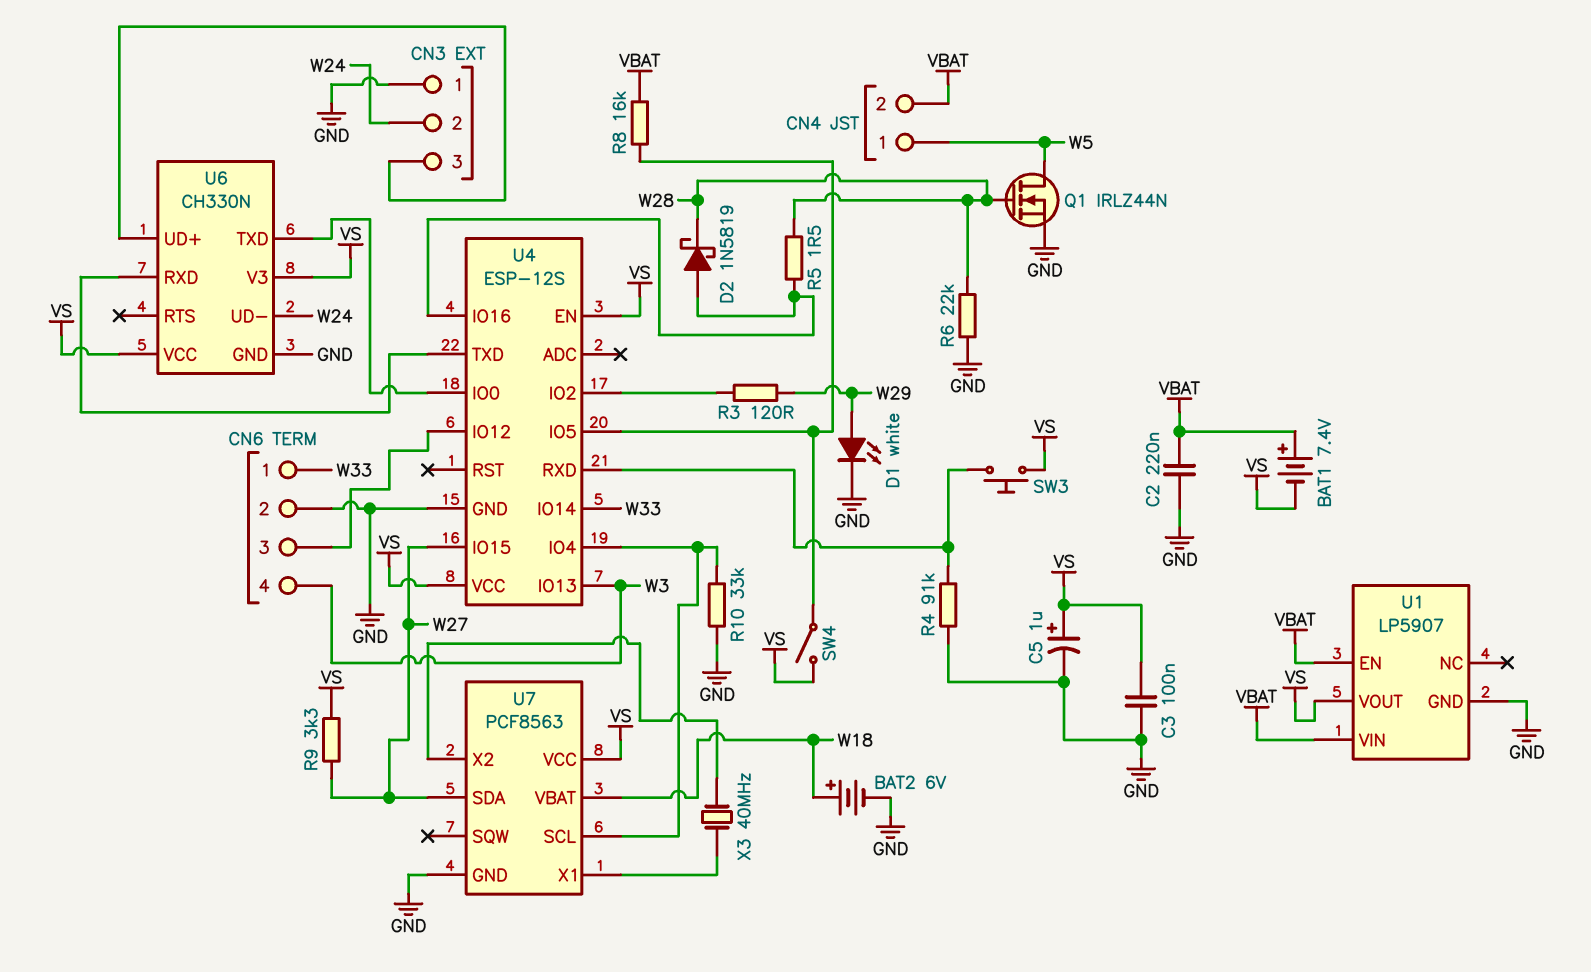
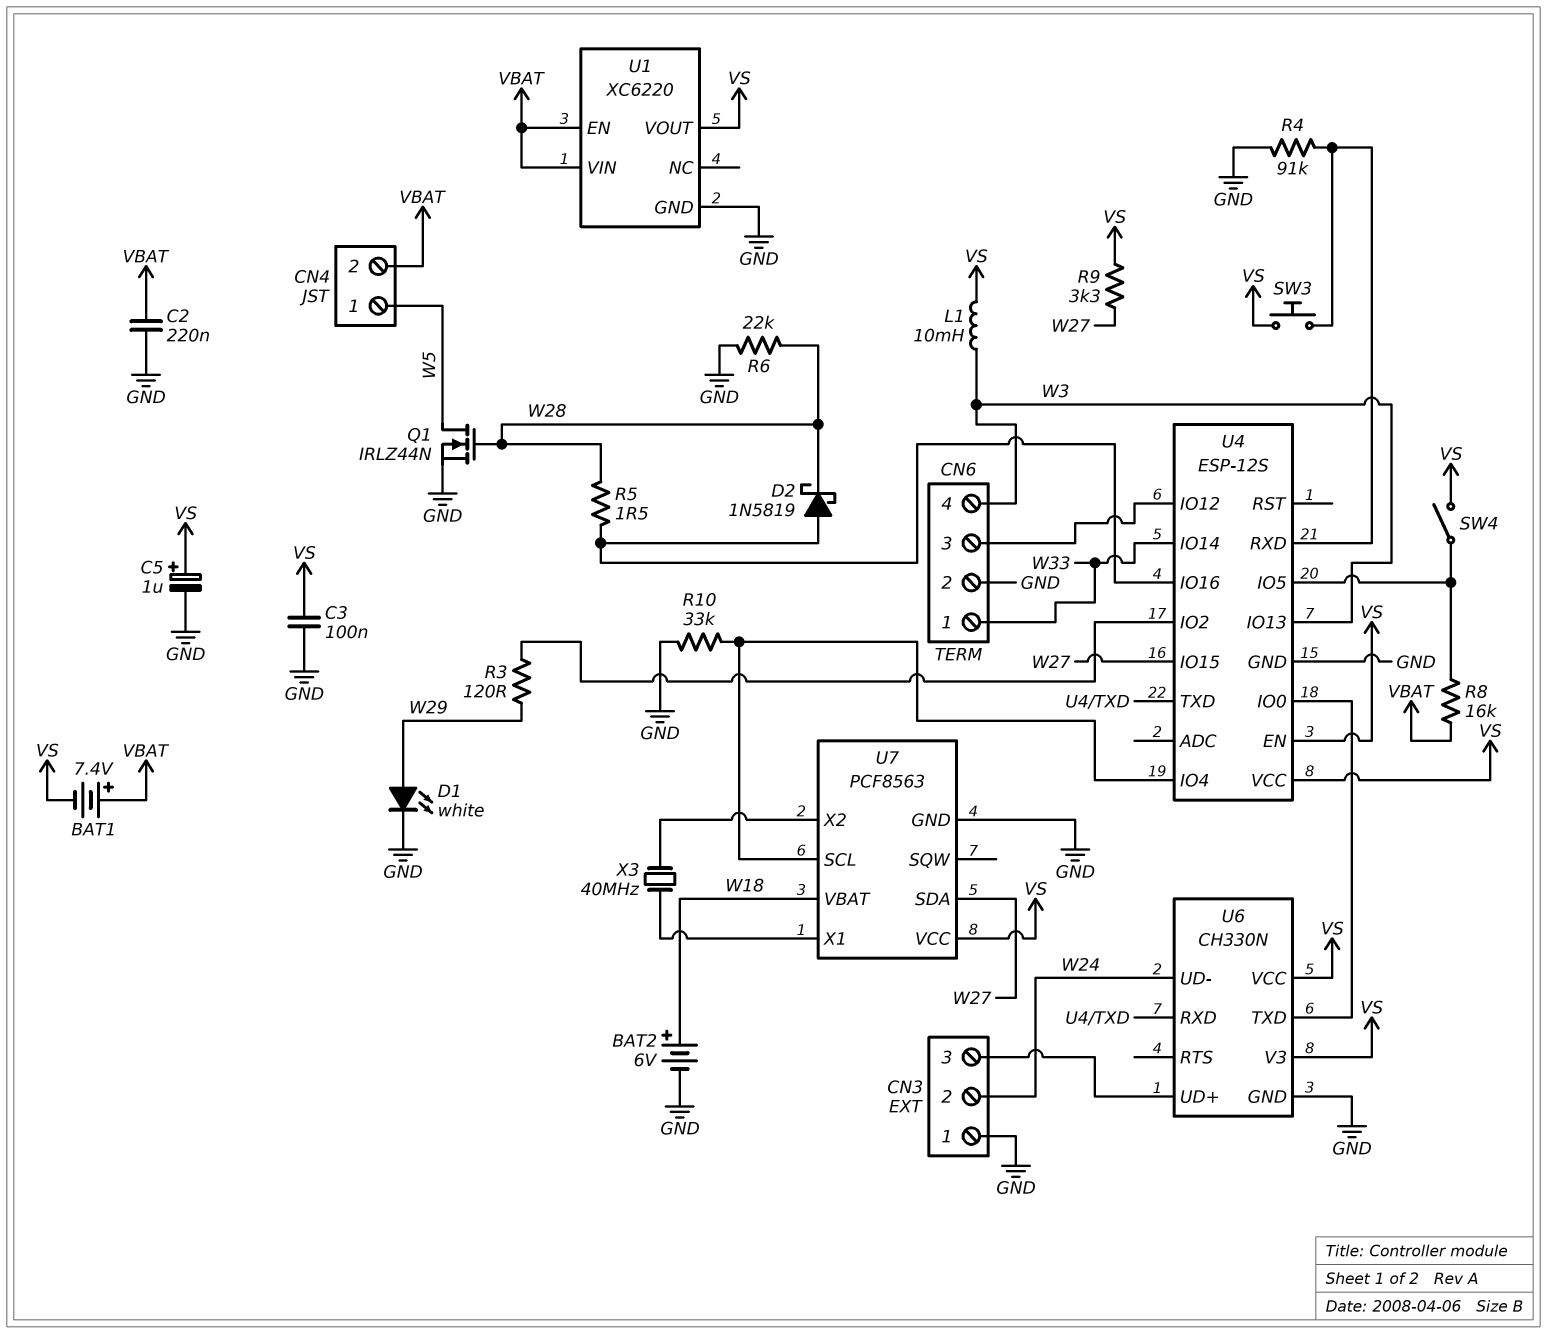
L1: none -> 10mH (VS, W3)
U1: LP5907 -> XC6220

